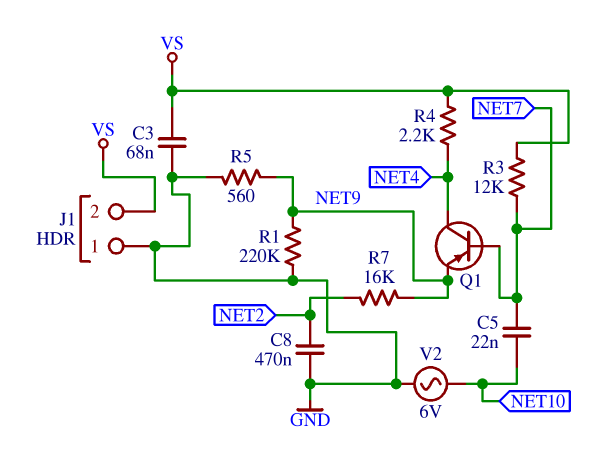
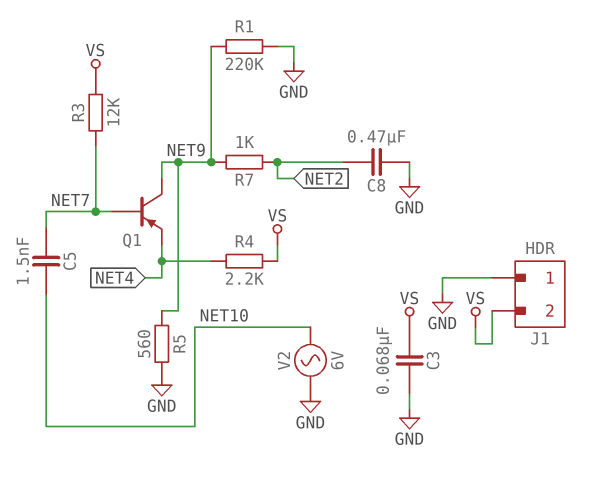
C5: 22nF (NET7, NET10) -> 1.5nF (NET7, NET10)
Q1: PNP (B NET7, C NET4, E NET9) -> PNP (B NET7, C NET9, E NET4)
R7: 16k (NET2, NET9) -> 1k (NET2, NET9)

